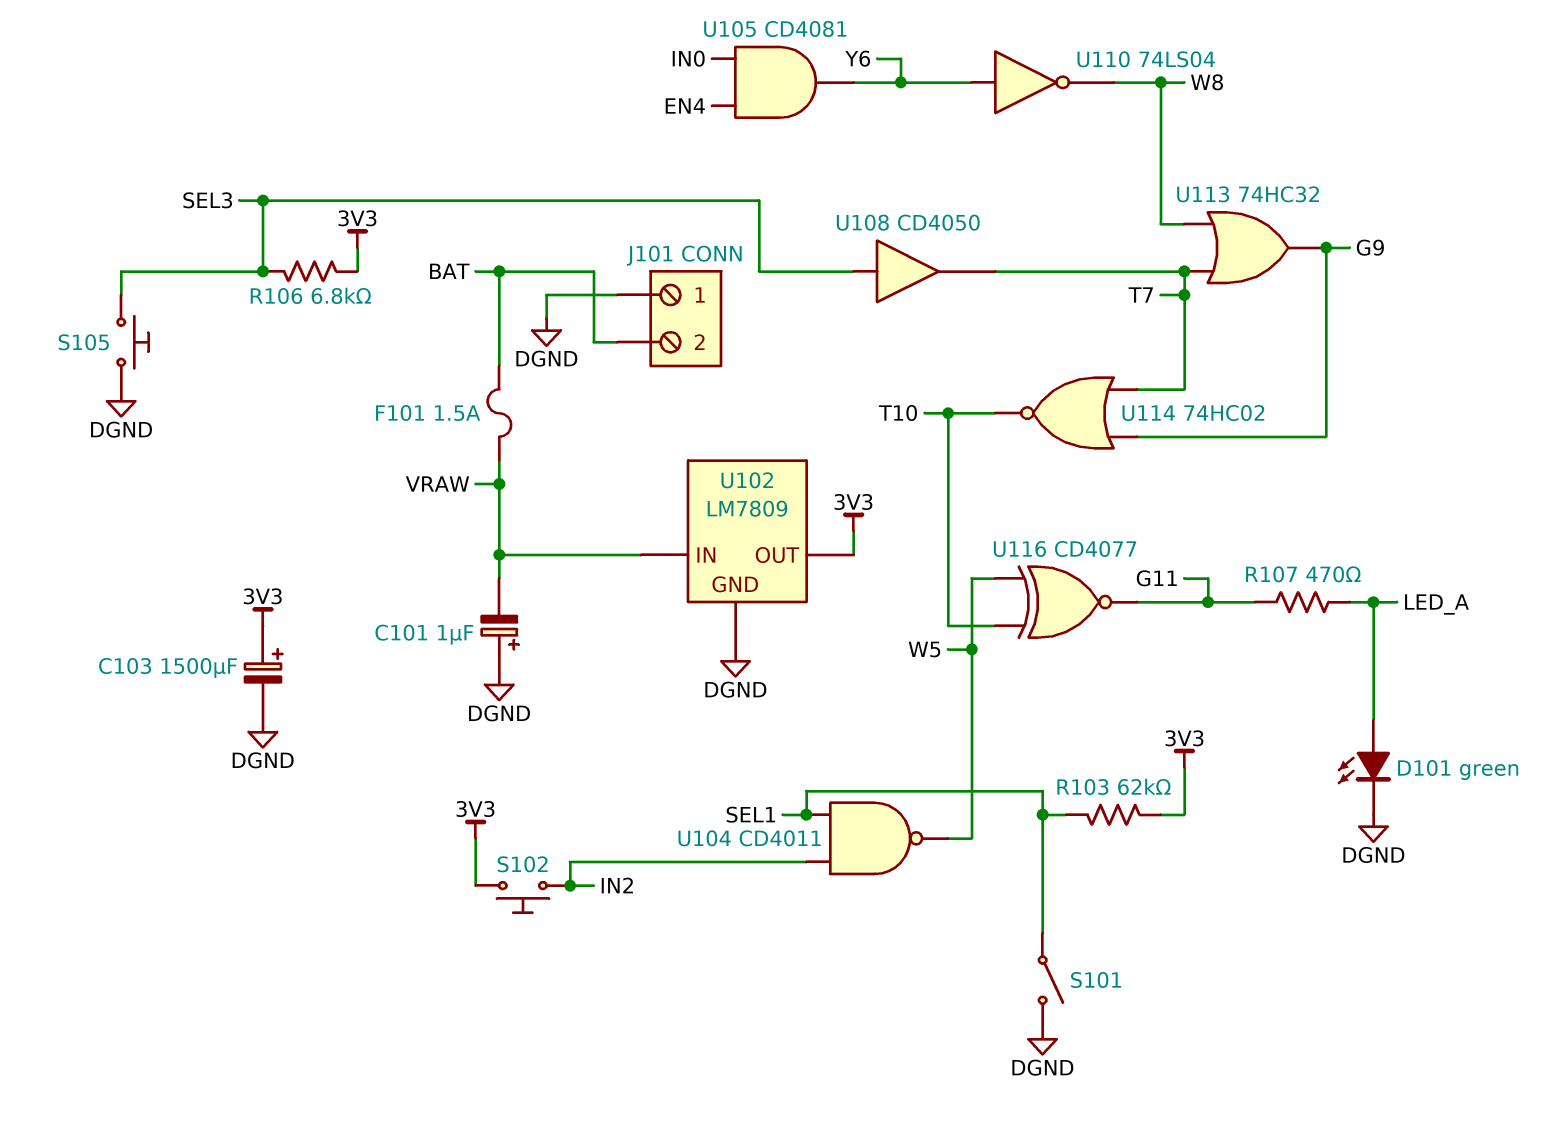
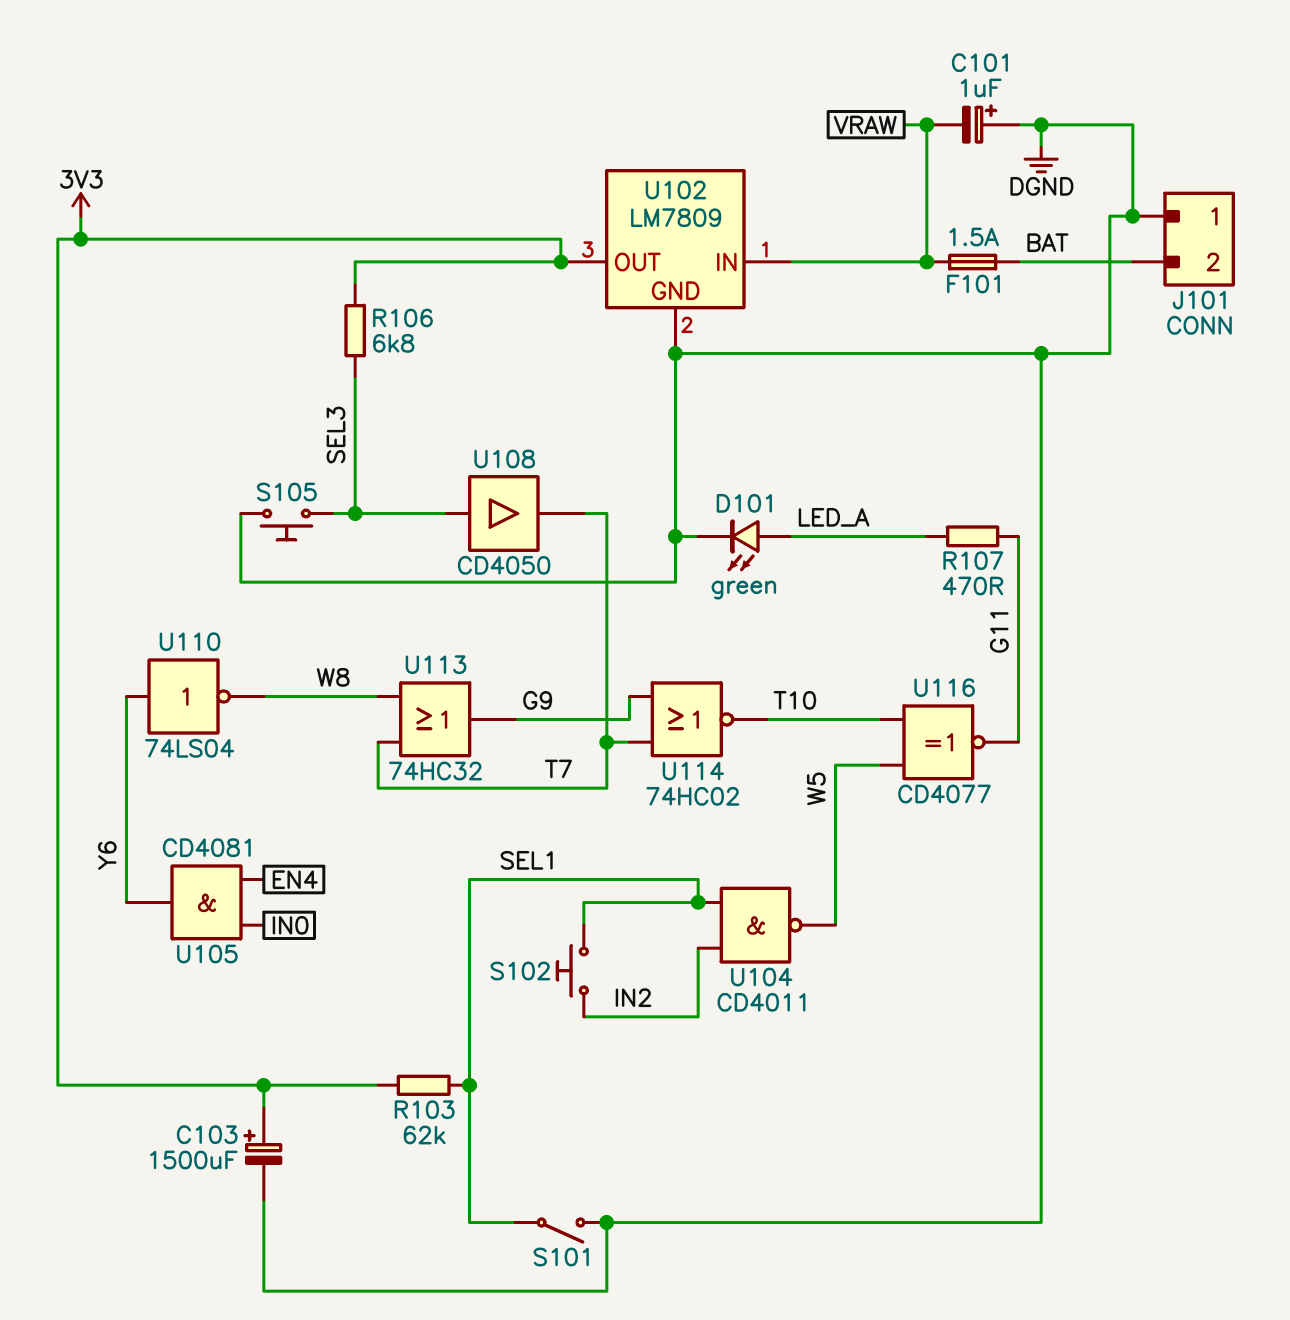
S102: button (3V3, IN2) -> button (IN2, SEL1)

